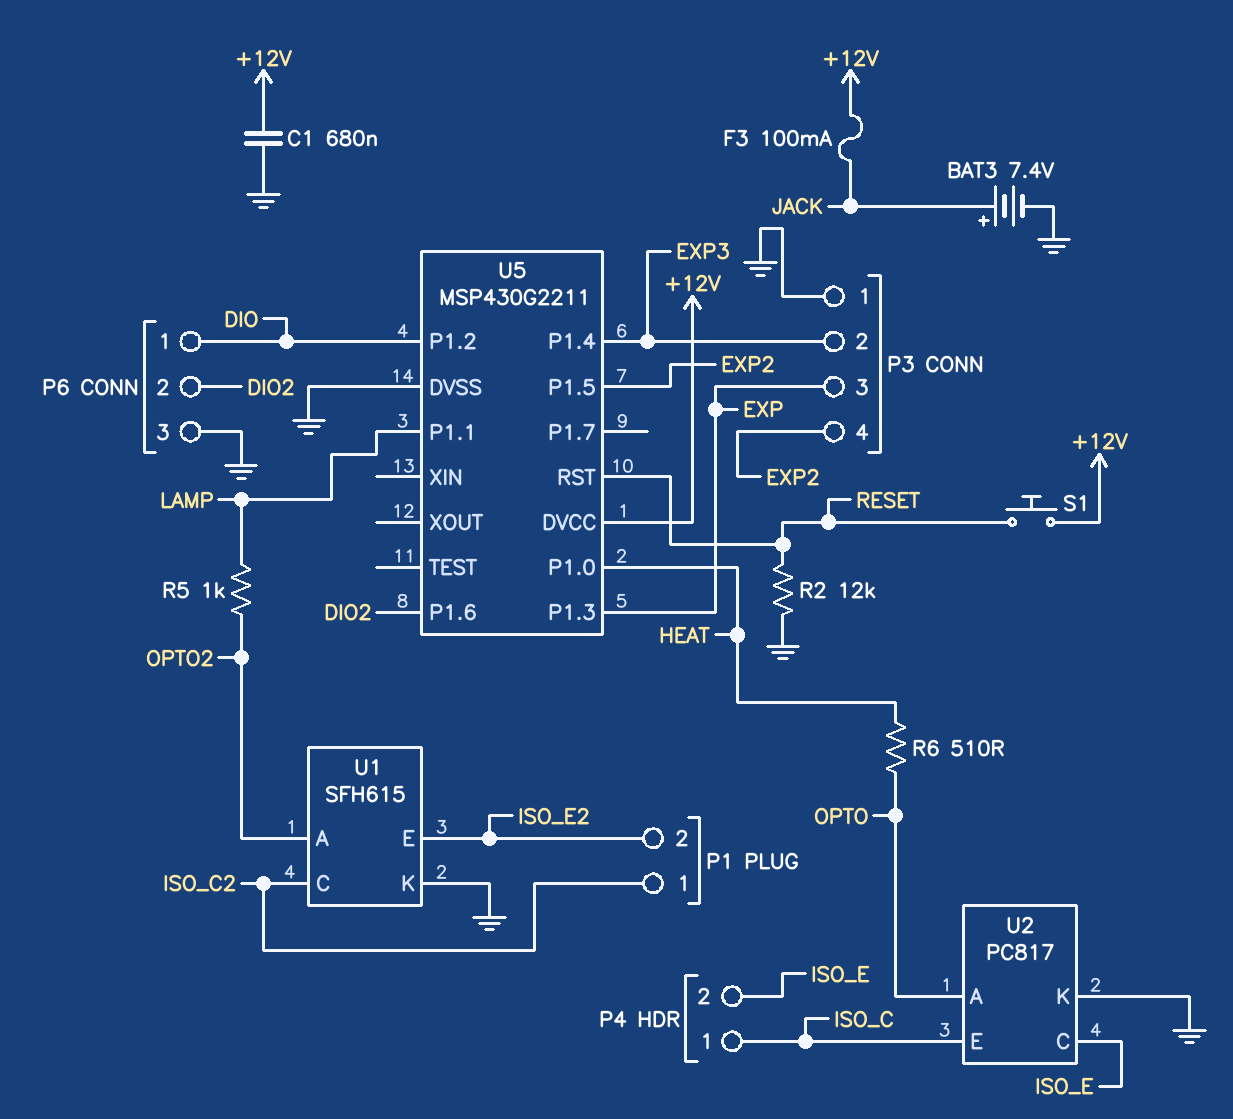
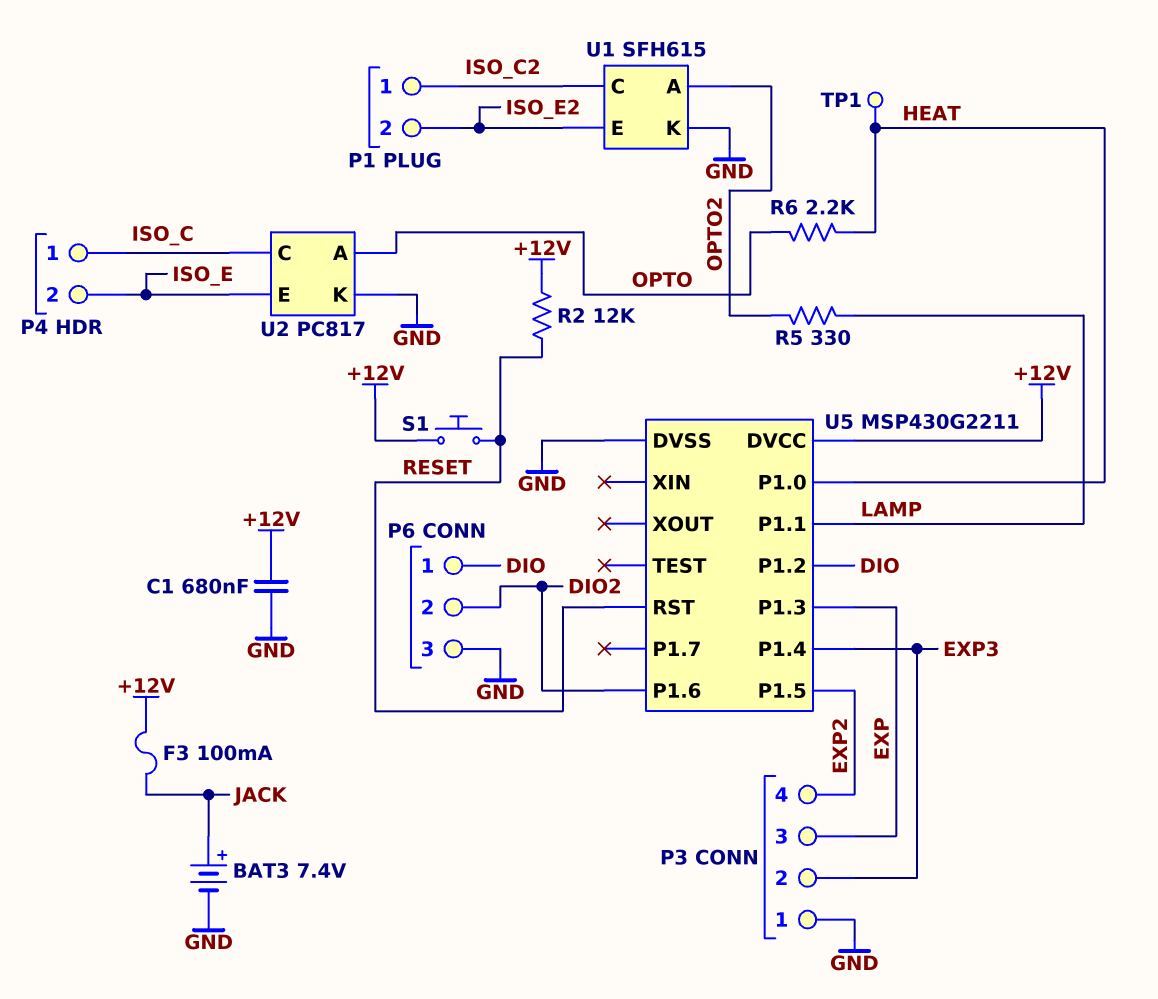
R2: 12k (GND, RESET) -> 12k (+12V, RESET)
R5: 1k (LAMP, OPTO2) -> 330 (LAMP, OPTO2)
R6: 510 (HEAT, OPTO) -> 2.2k (HEAT, OPTO)
TP1: none -> test point (HEAT)
U2 pin C: ISO_E -> ISO_C
U2 pin E: ISO_C -> ISO_E

